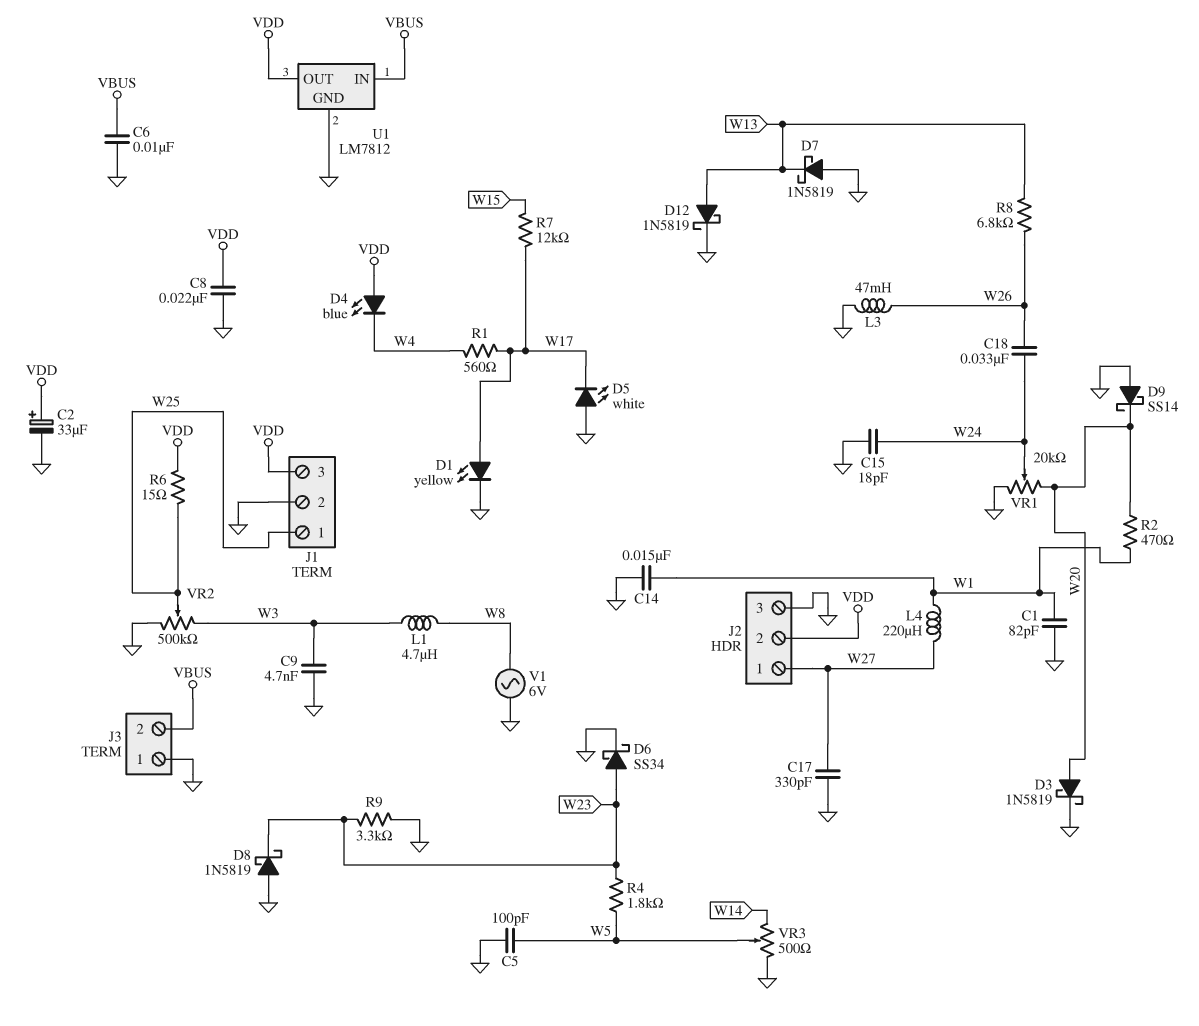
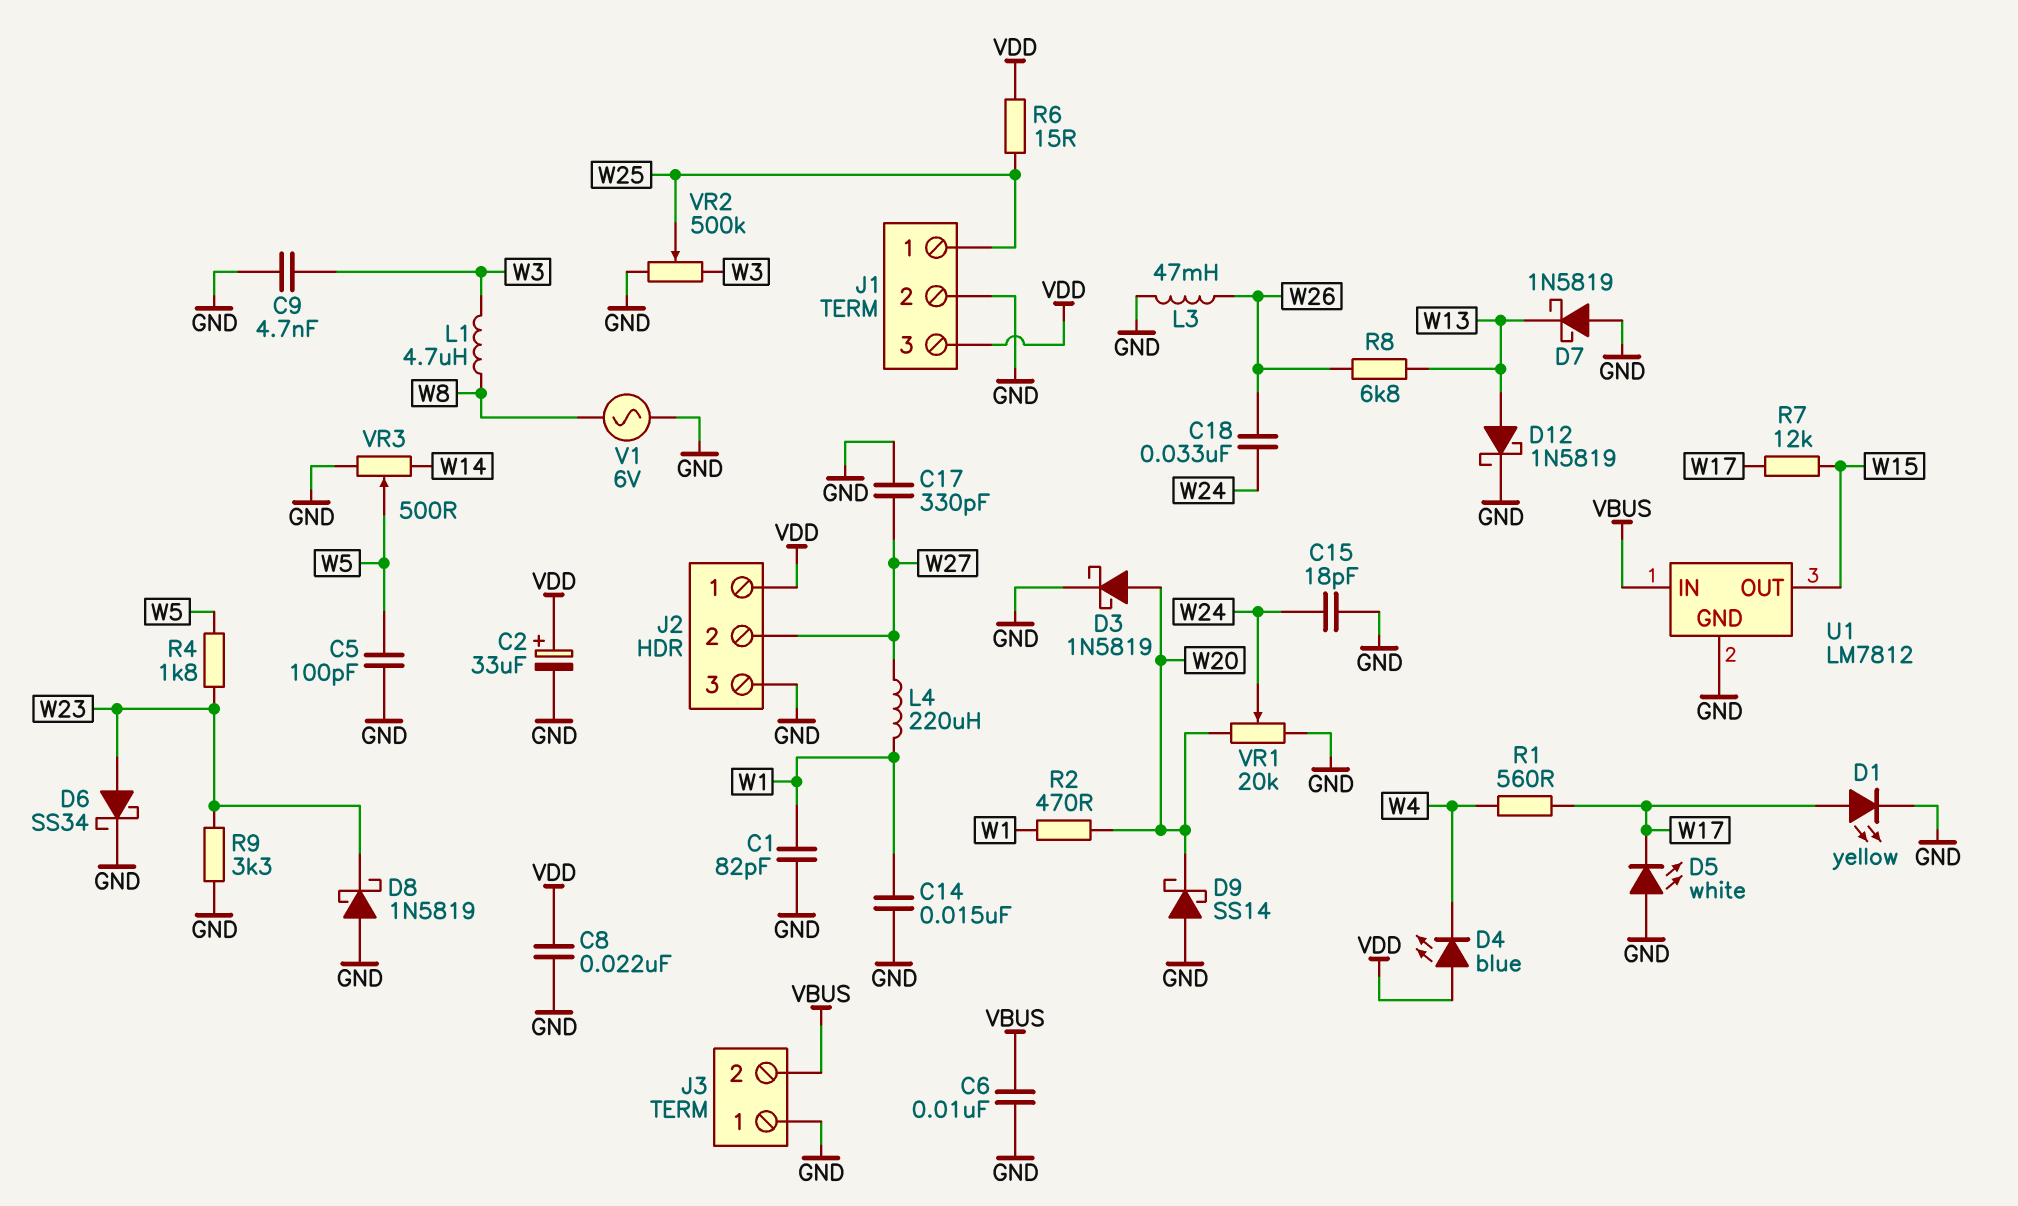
J2 pin 1: W27 -> VDD
J2 pin 2: VDD -> W27
U1 pin OUT: VDD -> W15

